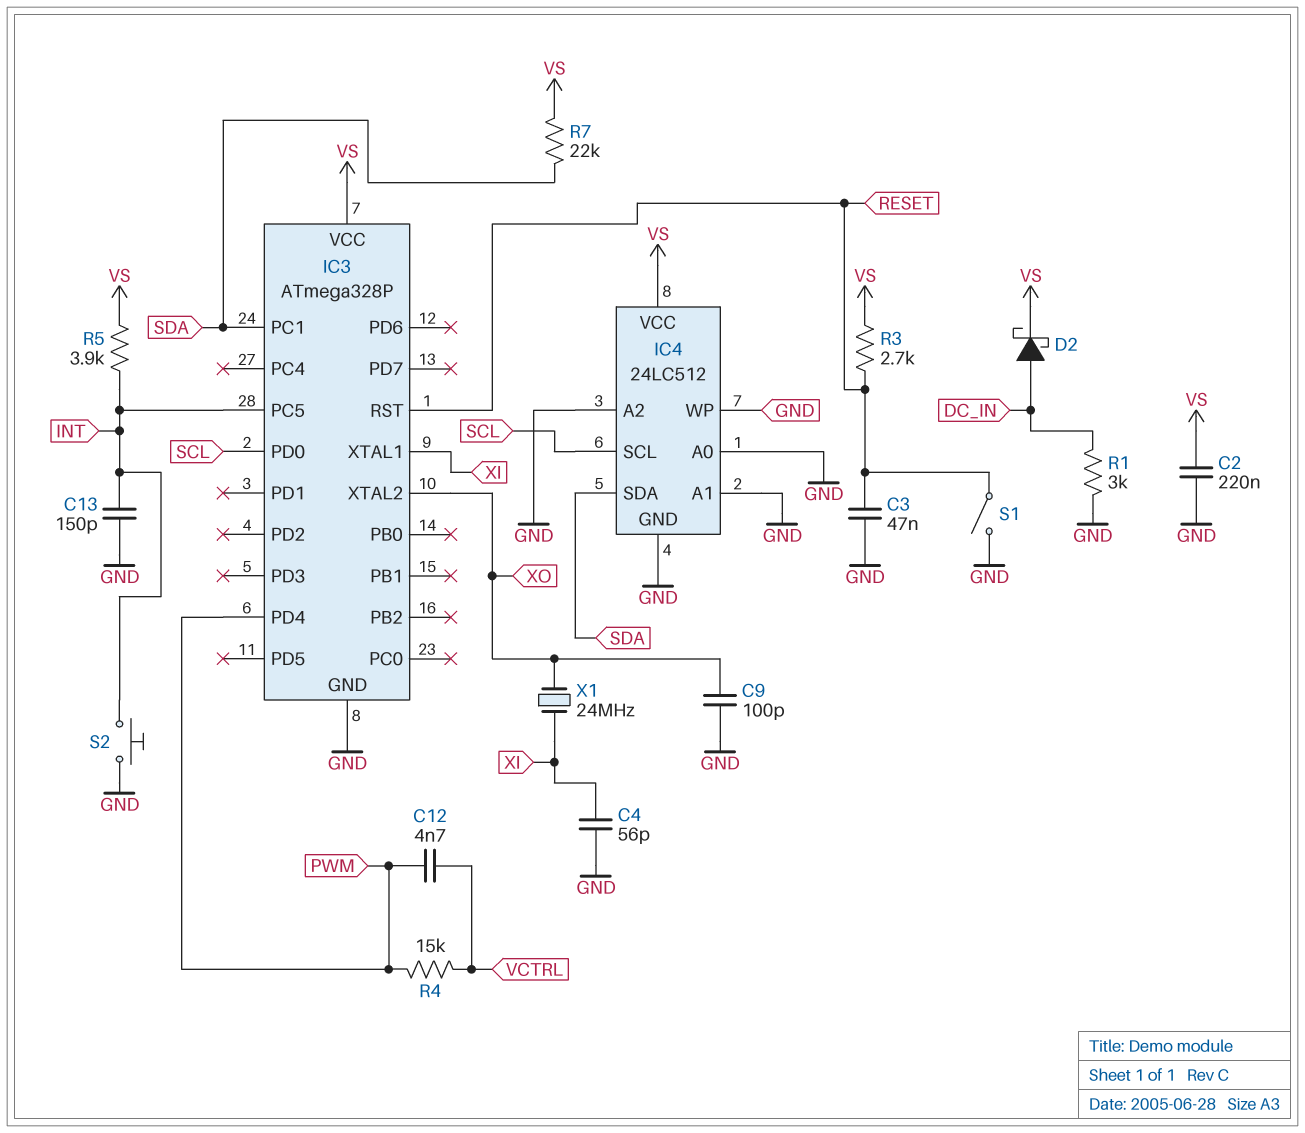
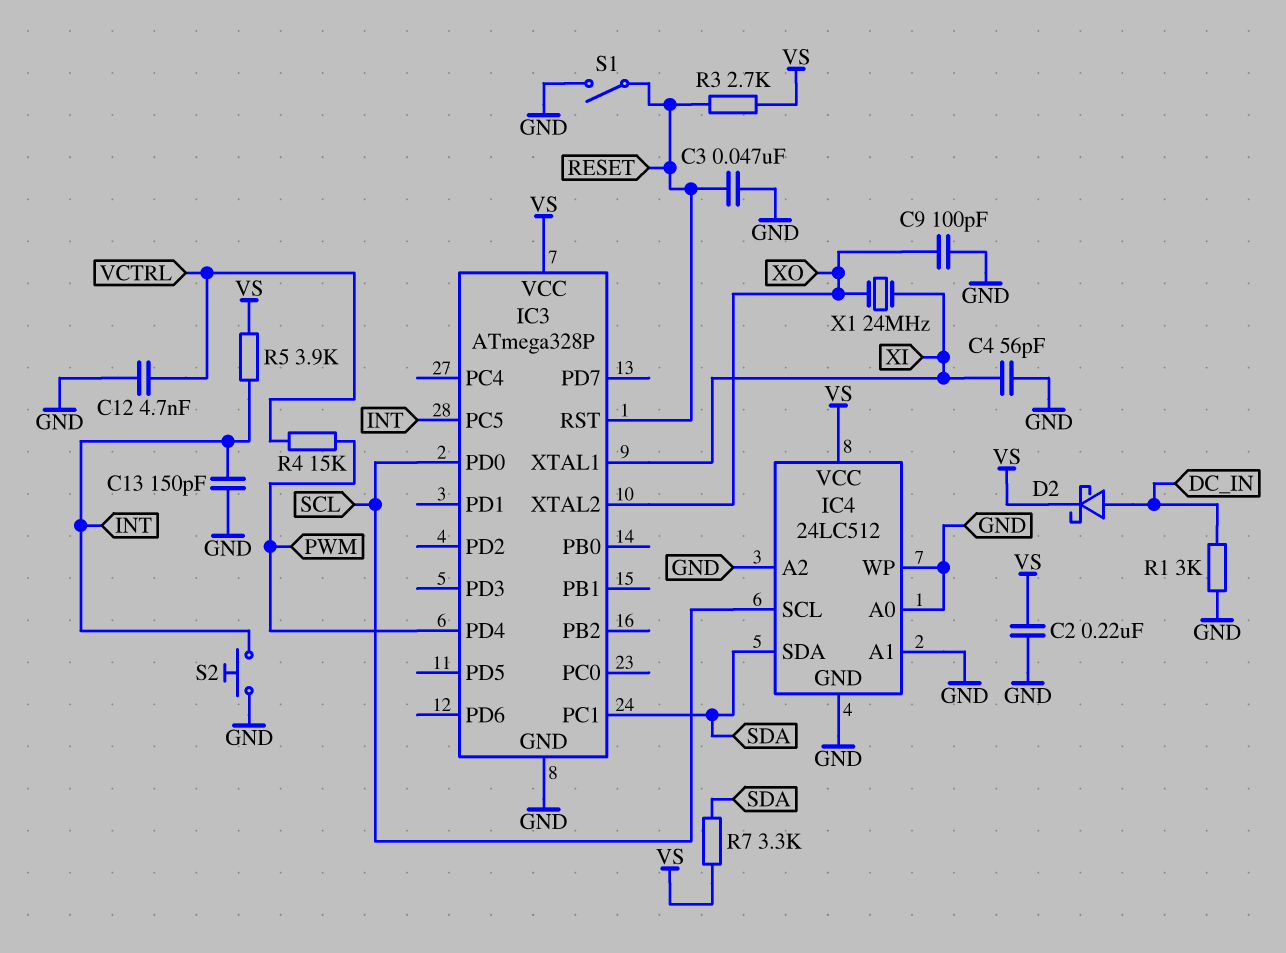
C12: 4.7nF (PWM, VCTRL) -> 4.7nF (GND, VCTRL)
R7: 22k (SDA, VS) -> 3.3k (SDA, VS)

